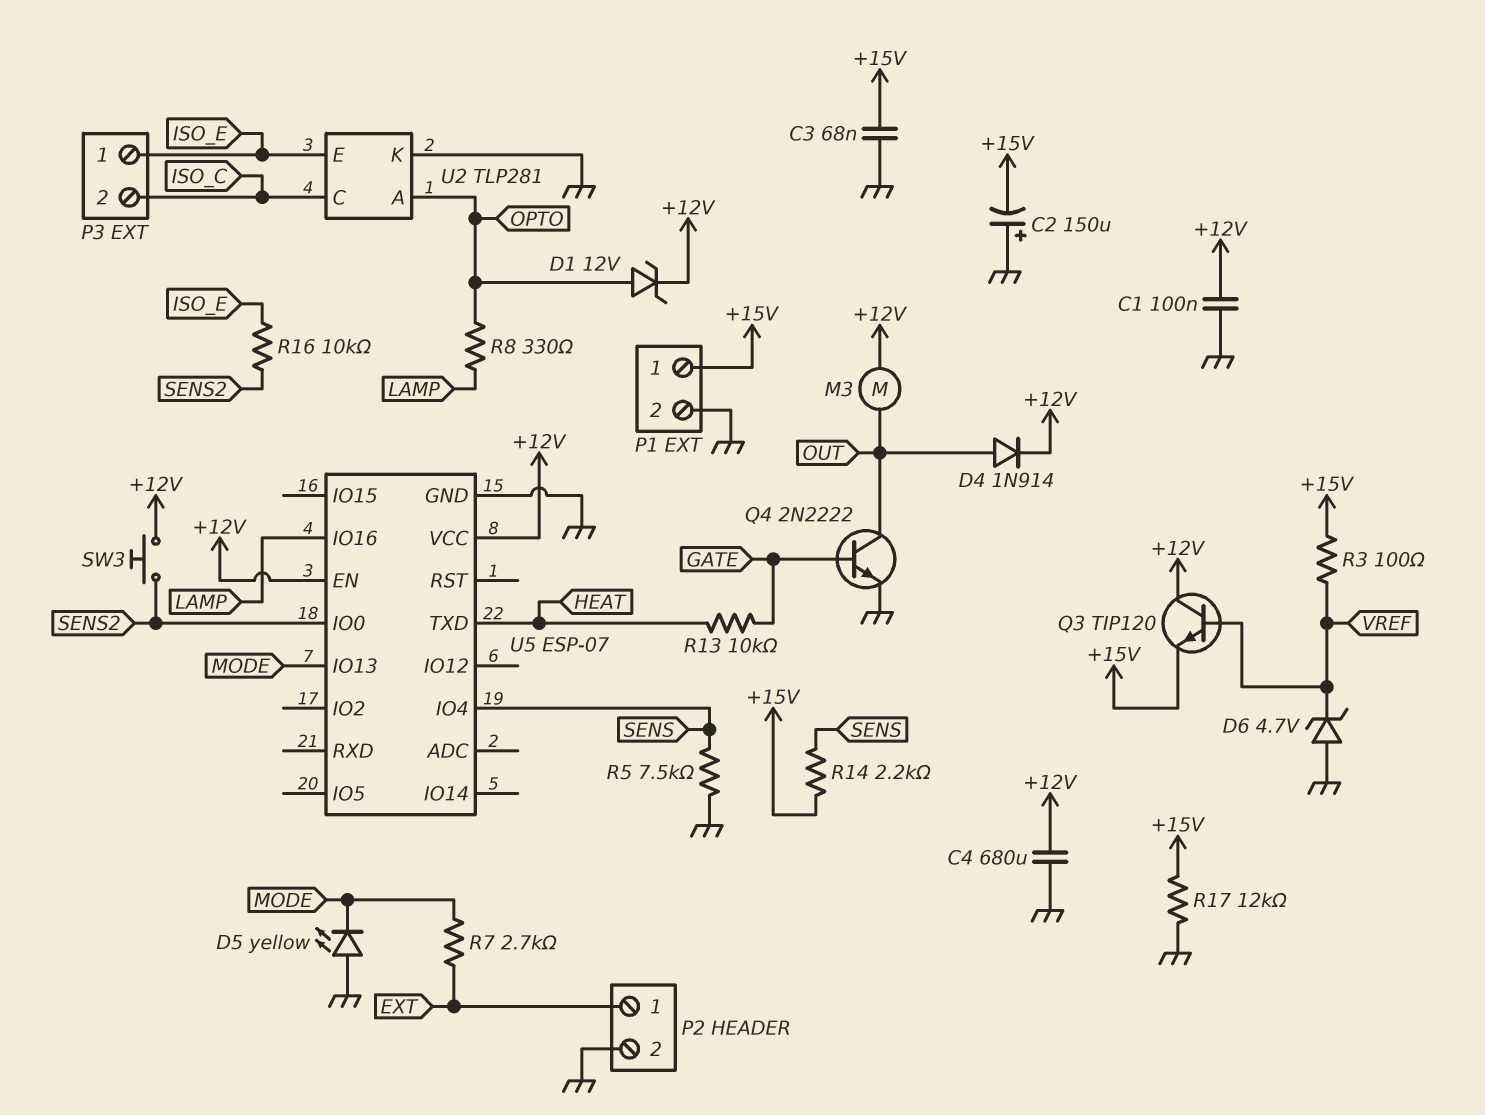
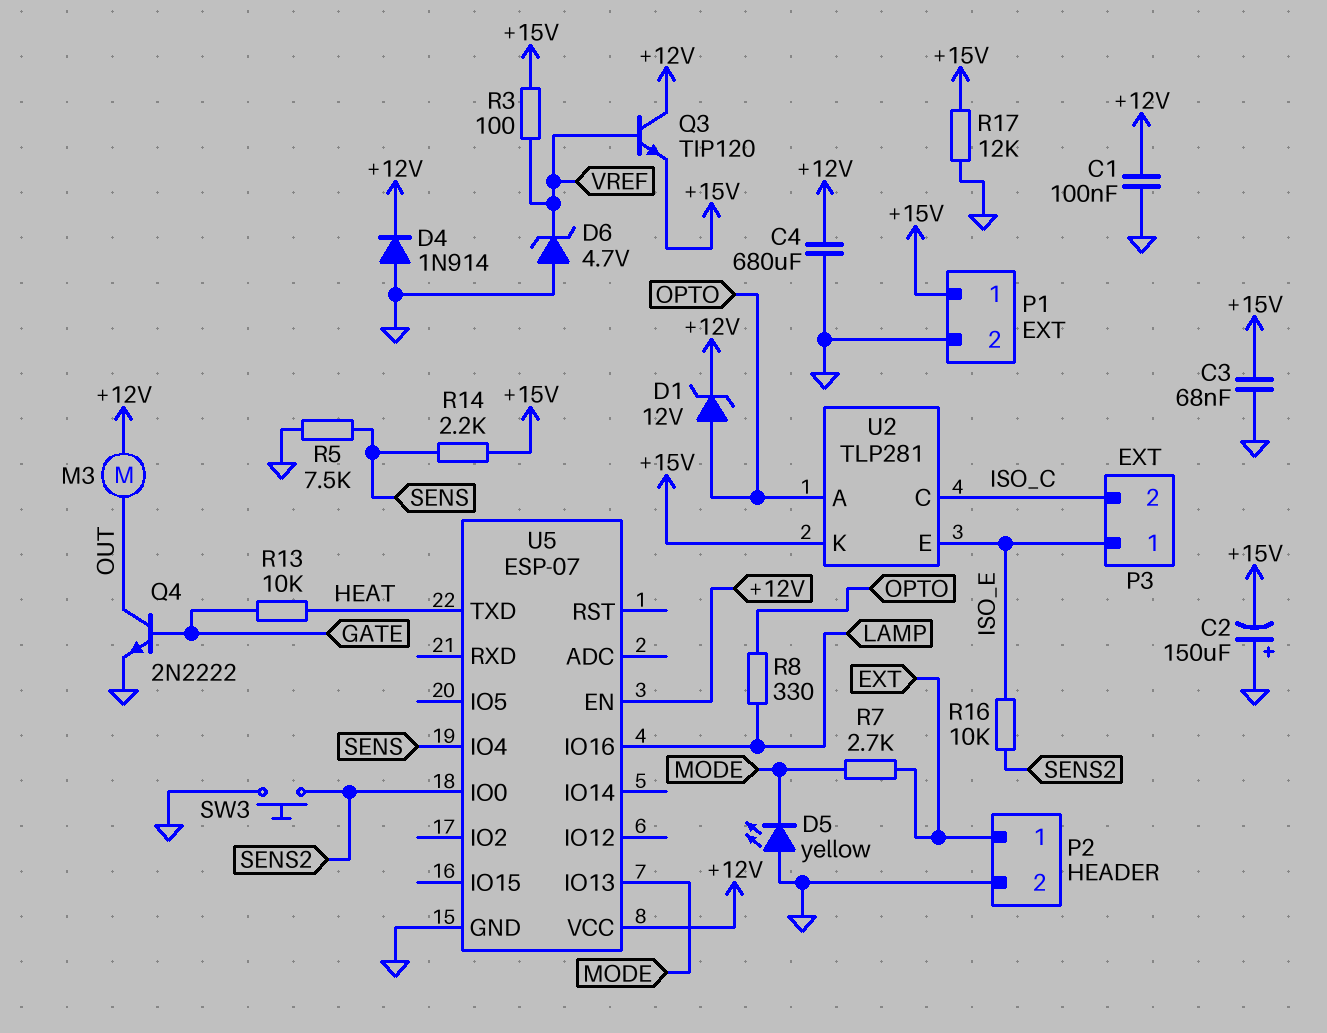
D4: diode 1N914 (A OUT, K +12V) -> diode 1N914 (A GND, K +12V)
SW3: button (+12V, SENS2) -> button (GND, SENS2)
U2 pin K: GND -> +15V

